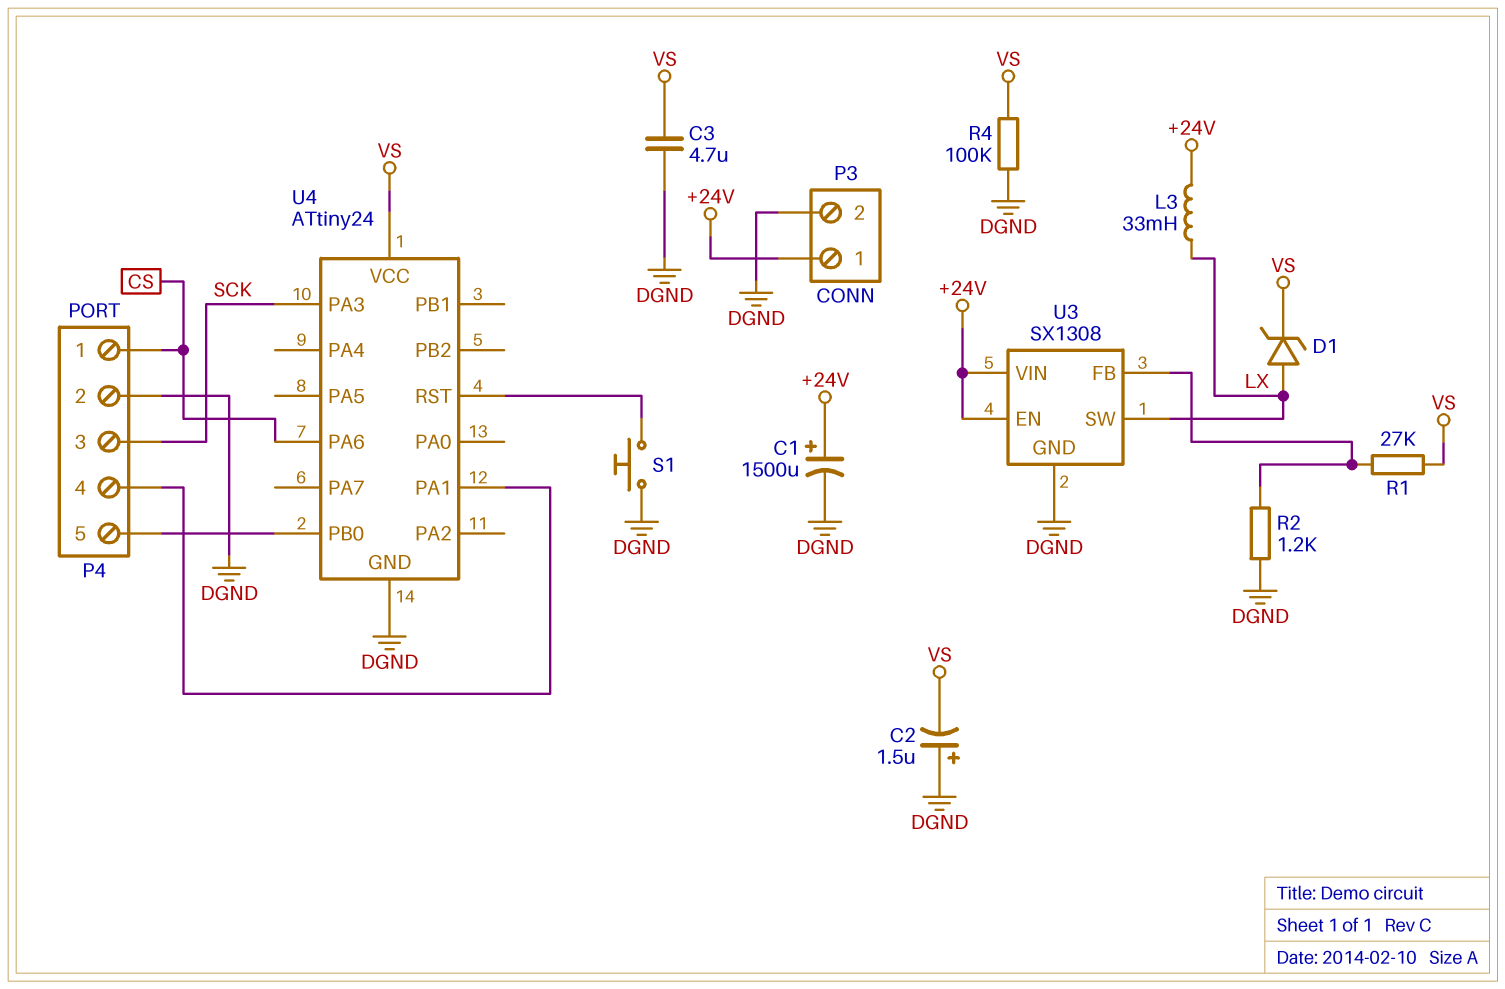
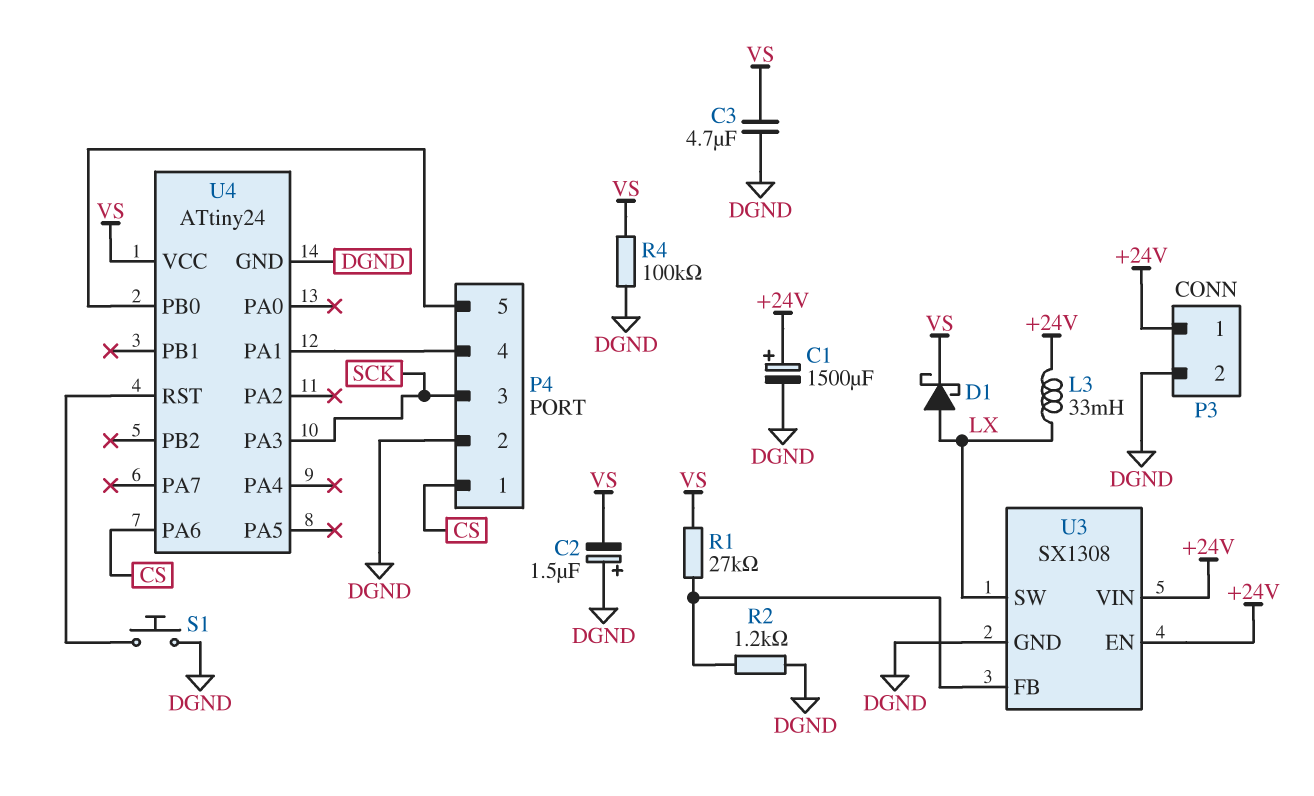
D1: zener (A LX, K VS) -> schottky (A LX, K VS)

